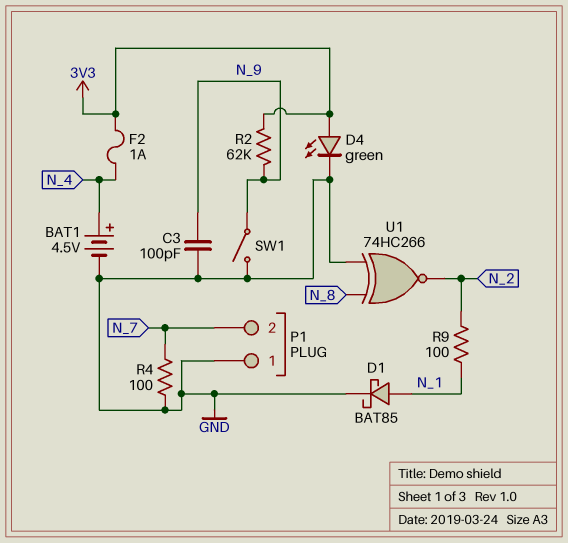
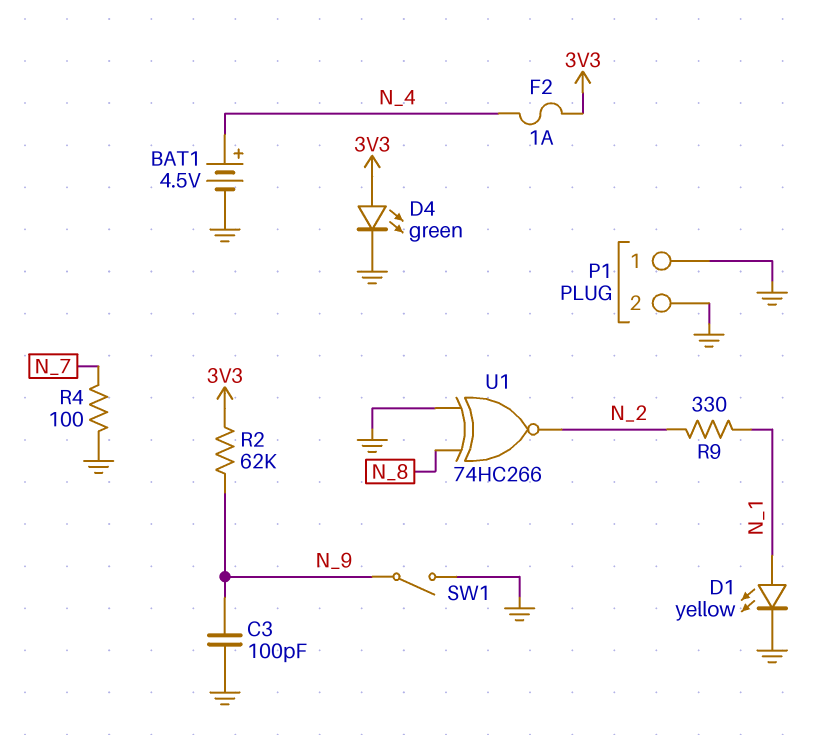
D1: schottky BAT85 (A N_1, K GND) -> LED yellow (A N_1, K GND)
P1 pin 2: N_7 -> GND
R9: 100 (N_1, N_2) -> 330 (N_1, N_2)

